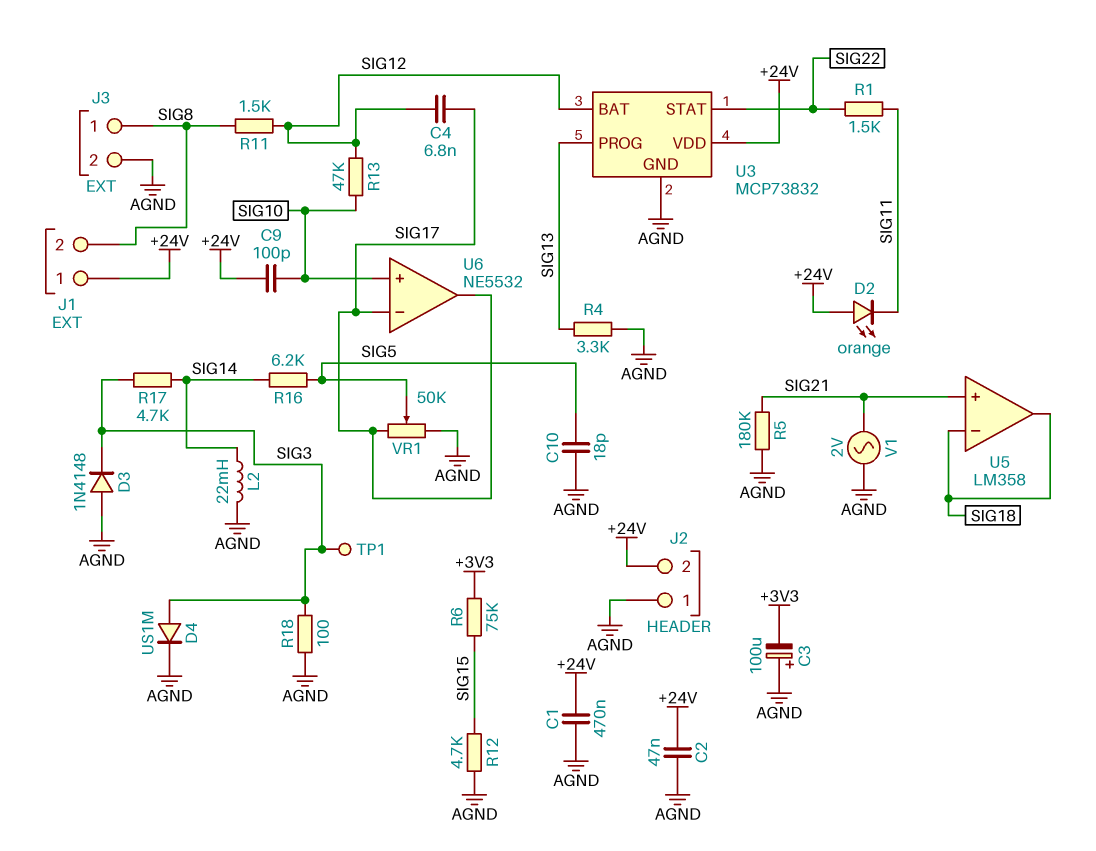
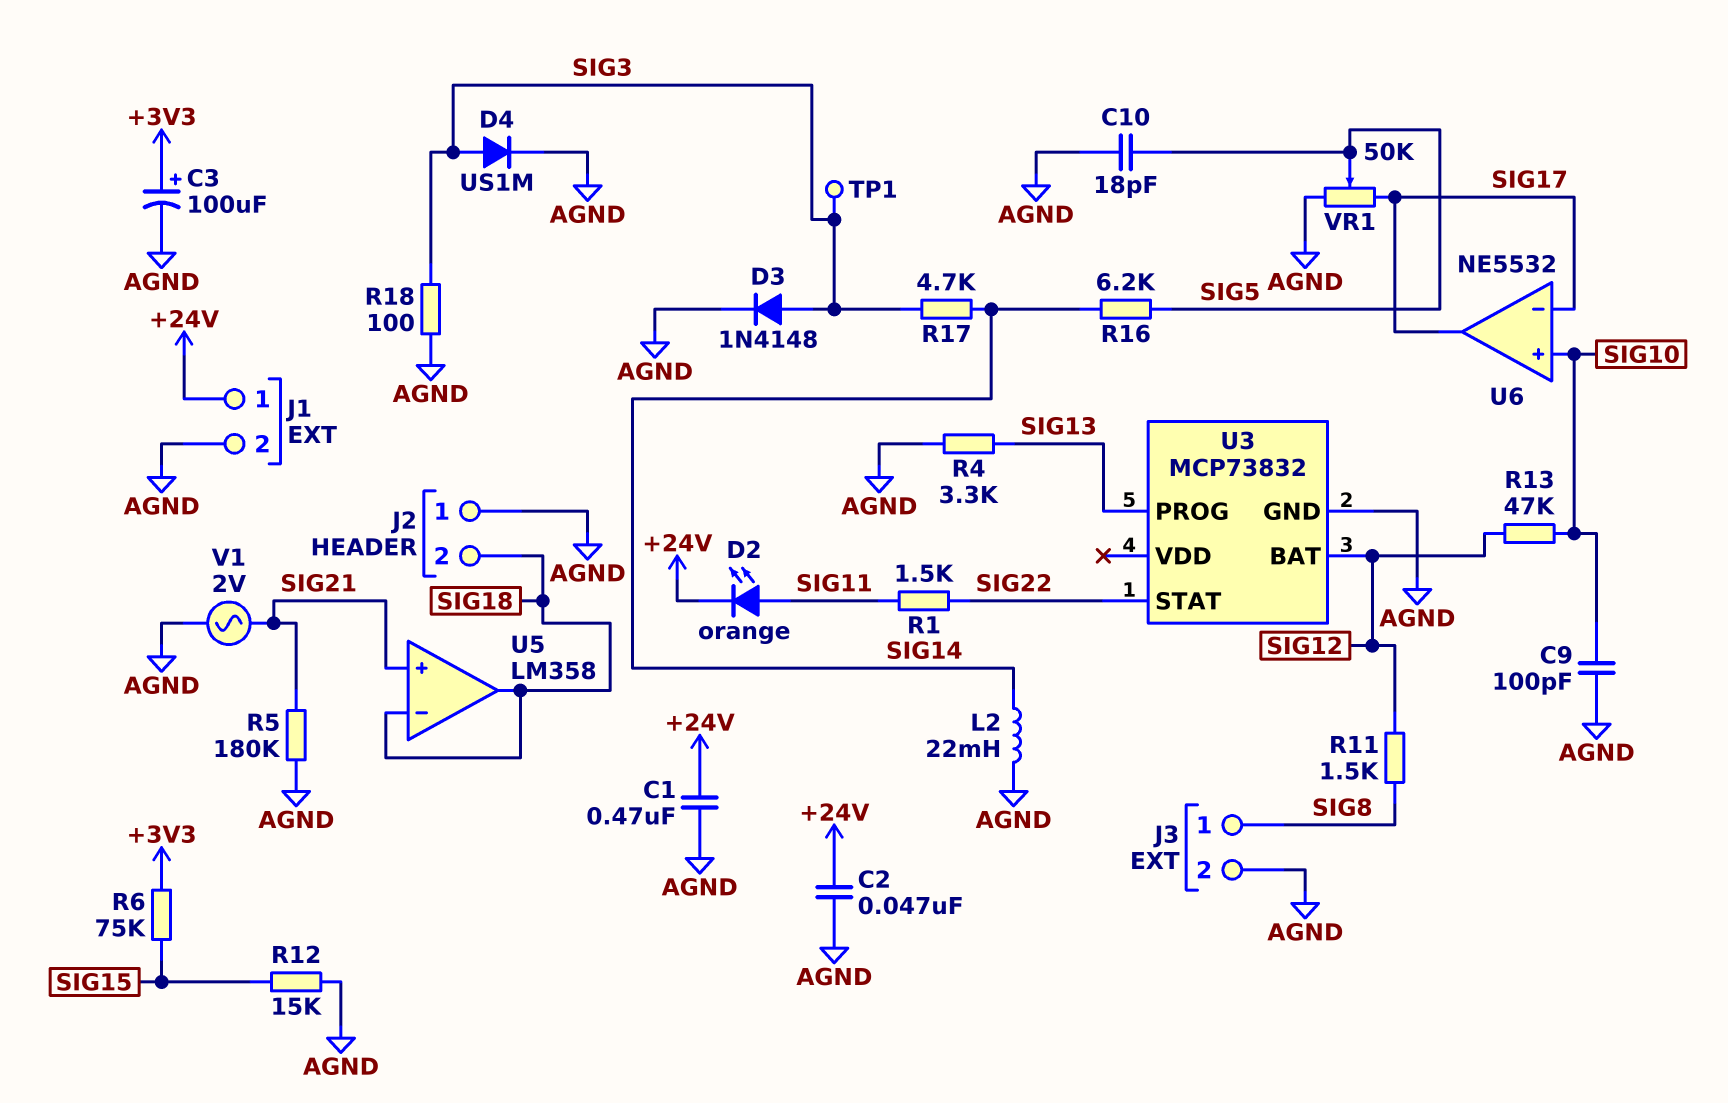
C3: 100uF (plus AGND, minus +3V3) -> 100uF (plus +3V3, minus AGND)
C4: 6.8nF (SIG12, SIG17) -> none
C9: 100pF (+24V, SIG10) -> 100pF (AGND, SIG10)
D2: LED orange (A +24V, K SIG11) -> LED orange (A SIG11, K +24V)
D3: diode 1N4148 (A AGND, K SIG3) -> diode 1N4148 (A SIG3, K AGND)
J1 pin 2: SIG8 -> AGND
J2 pin 2: +24V -> SIG18
R12: 4.7k (AGND, SIG15) -> 15k (AGND, SIG15)
U3 pin VDD: +24V -> none

